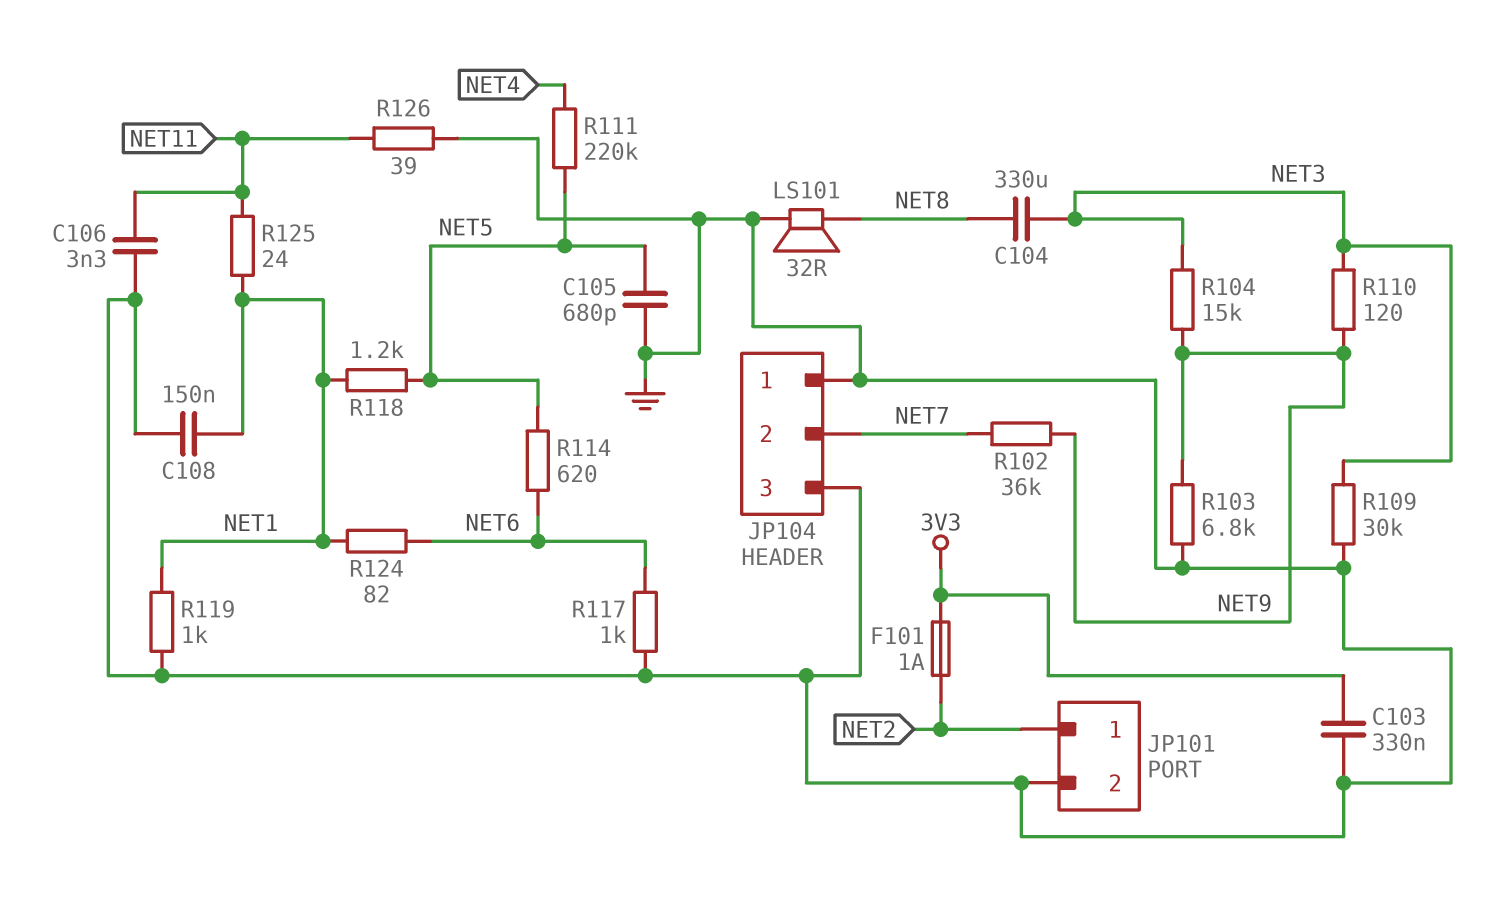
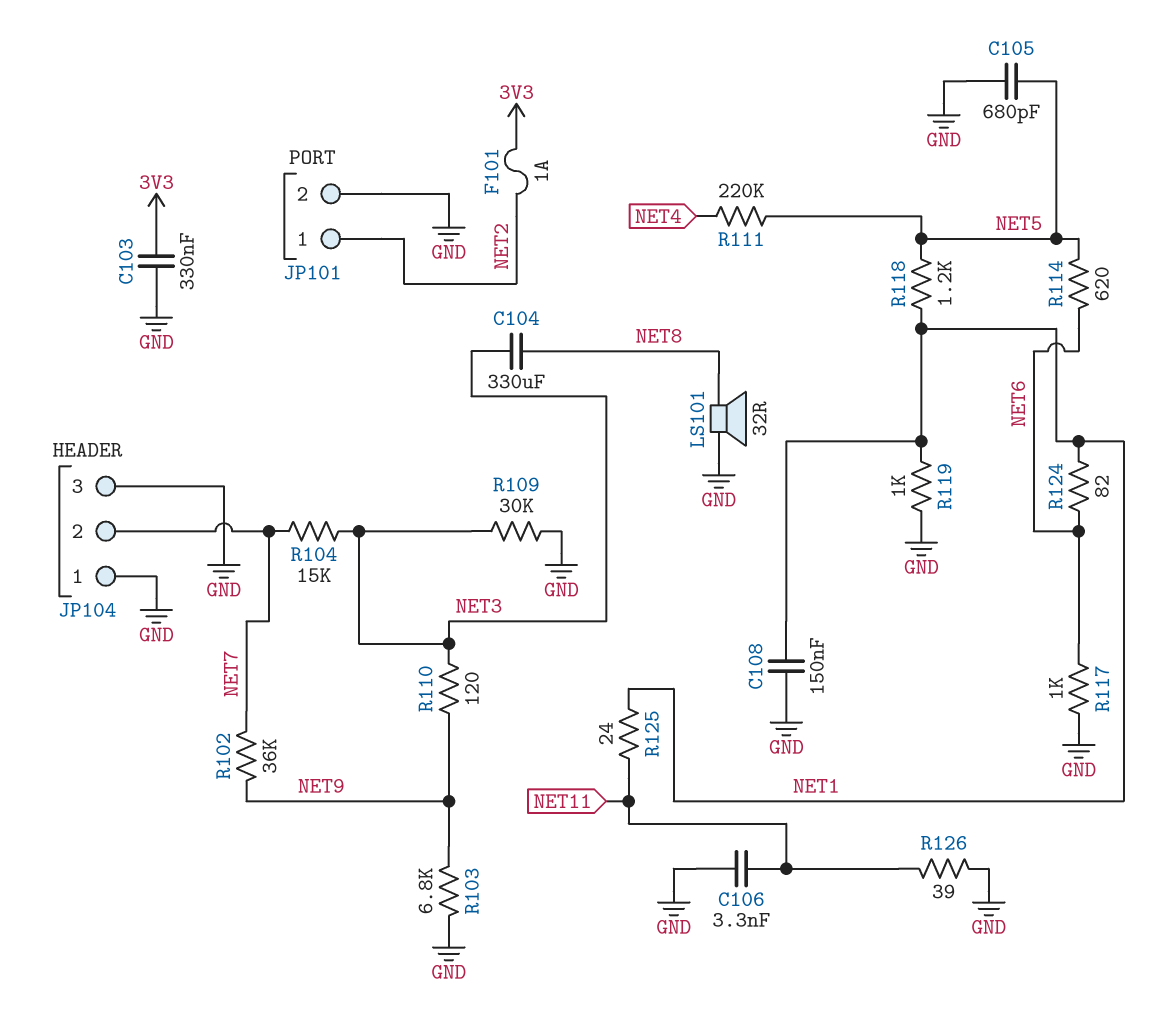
R104: 15k (NET3, NET9) -> 15k (NET3, NET7)

